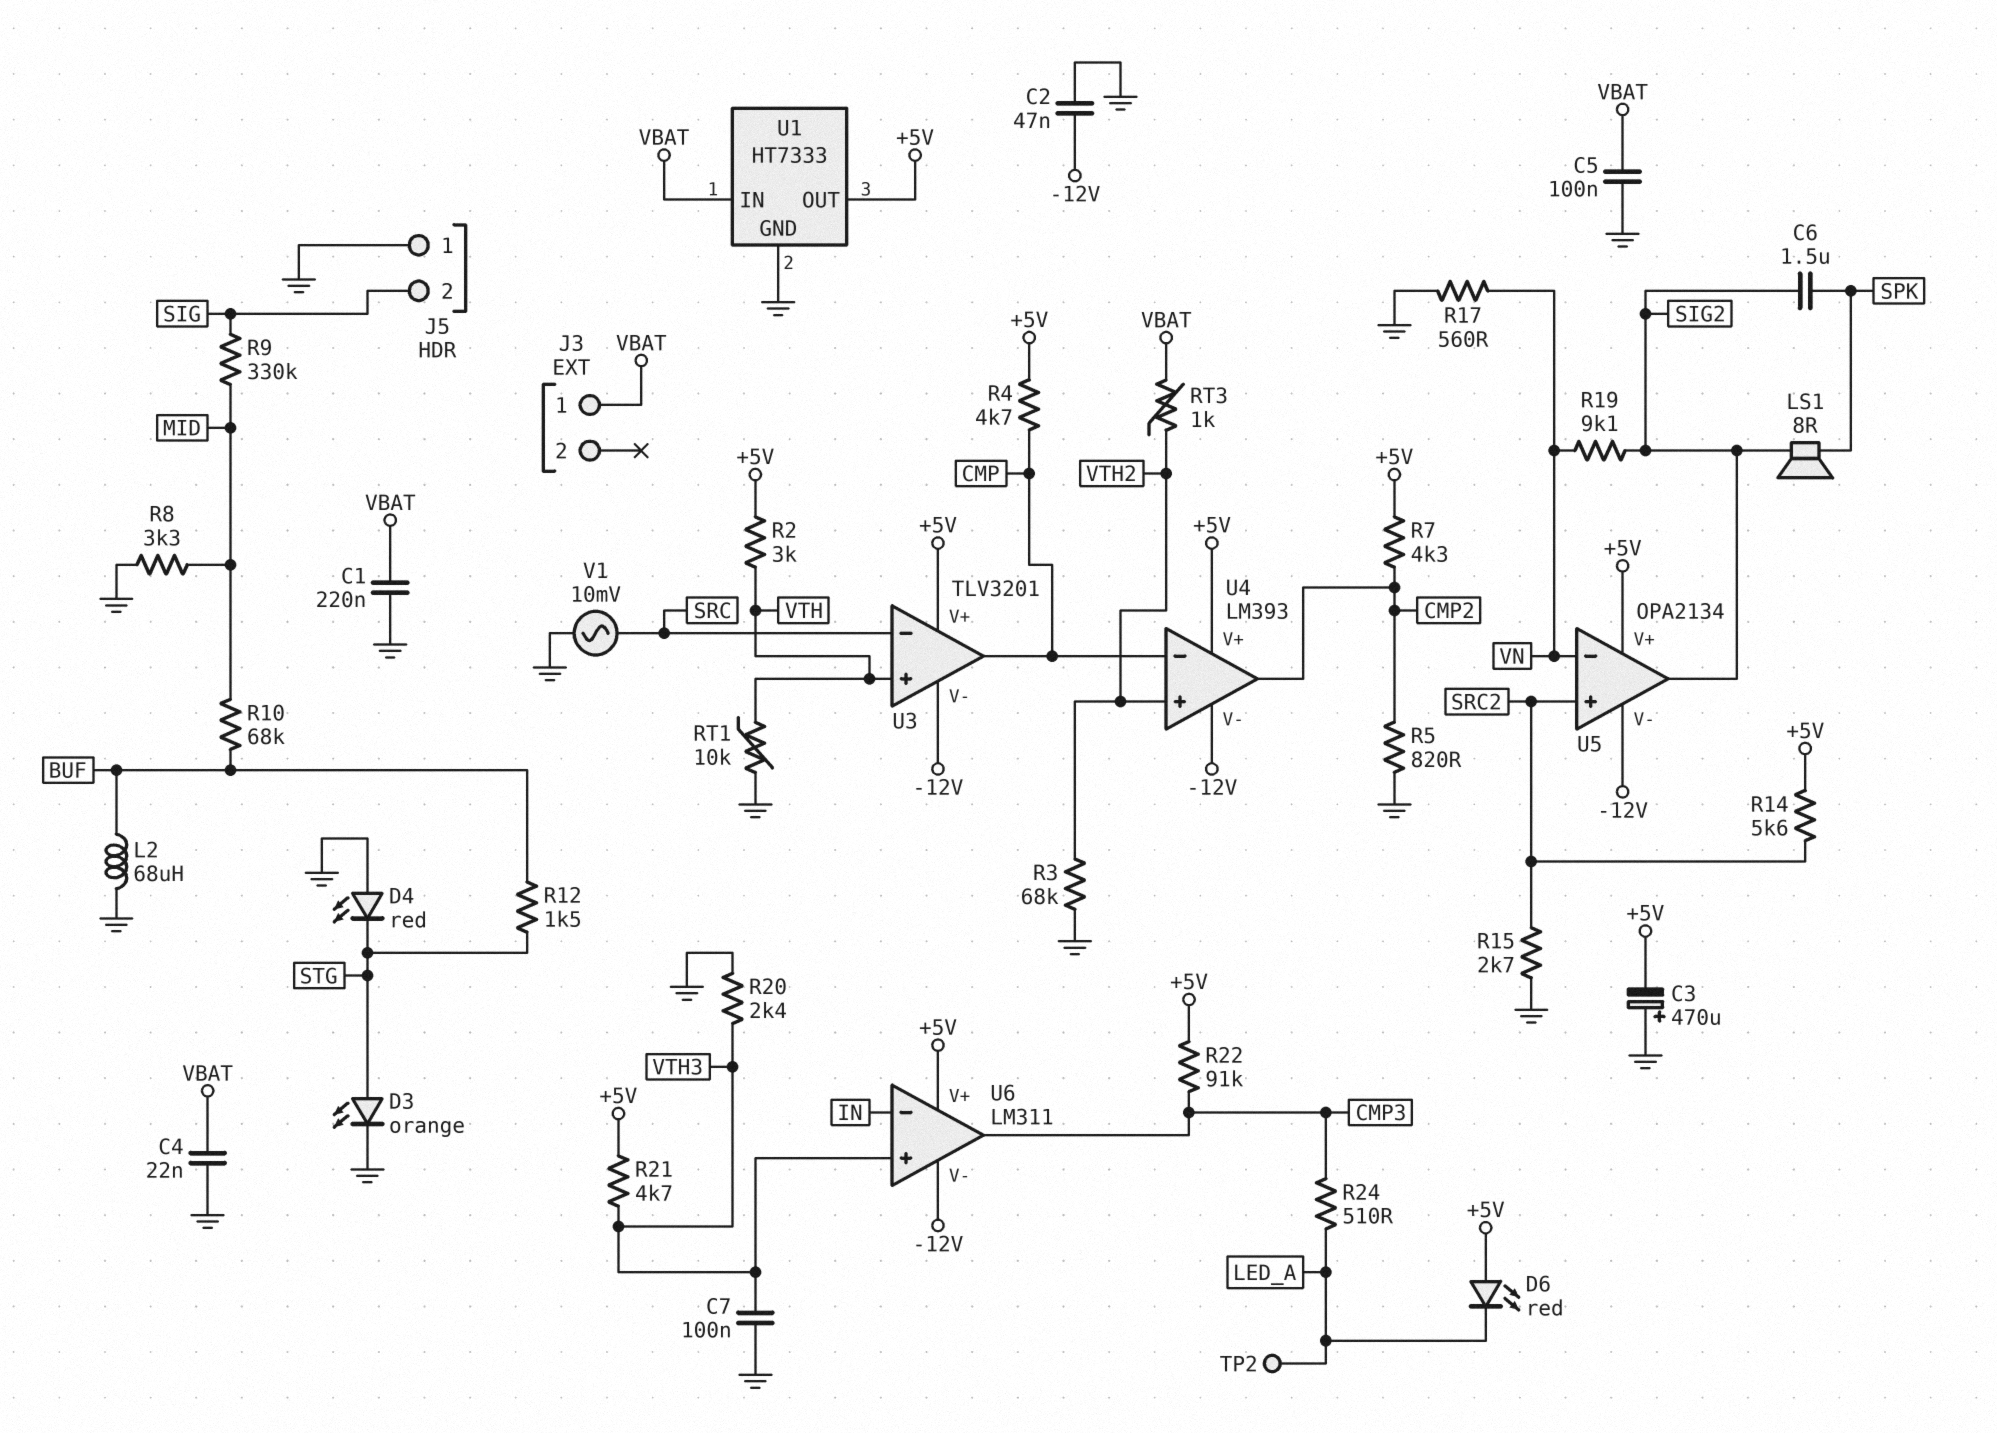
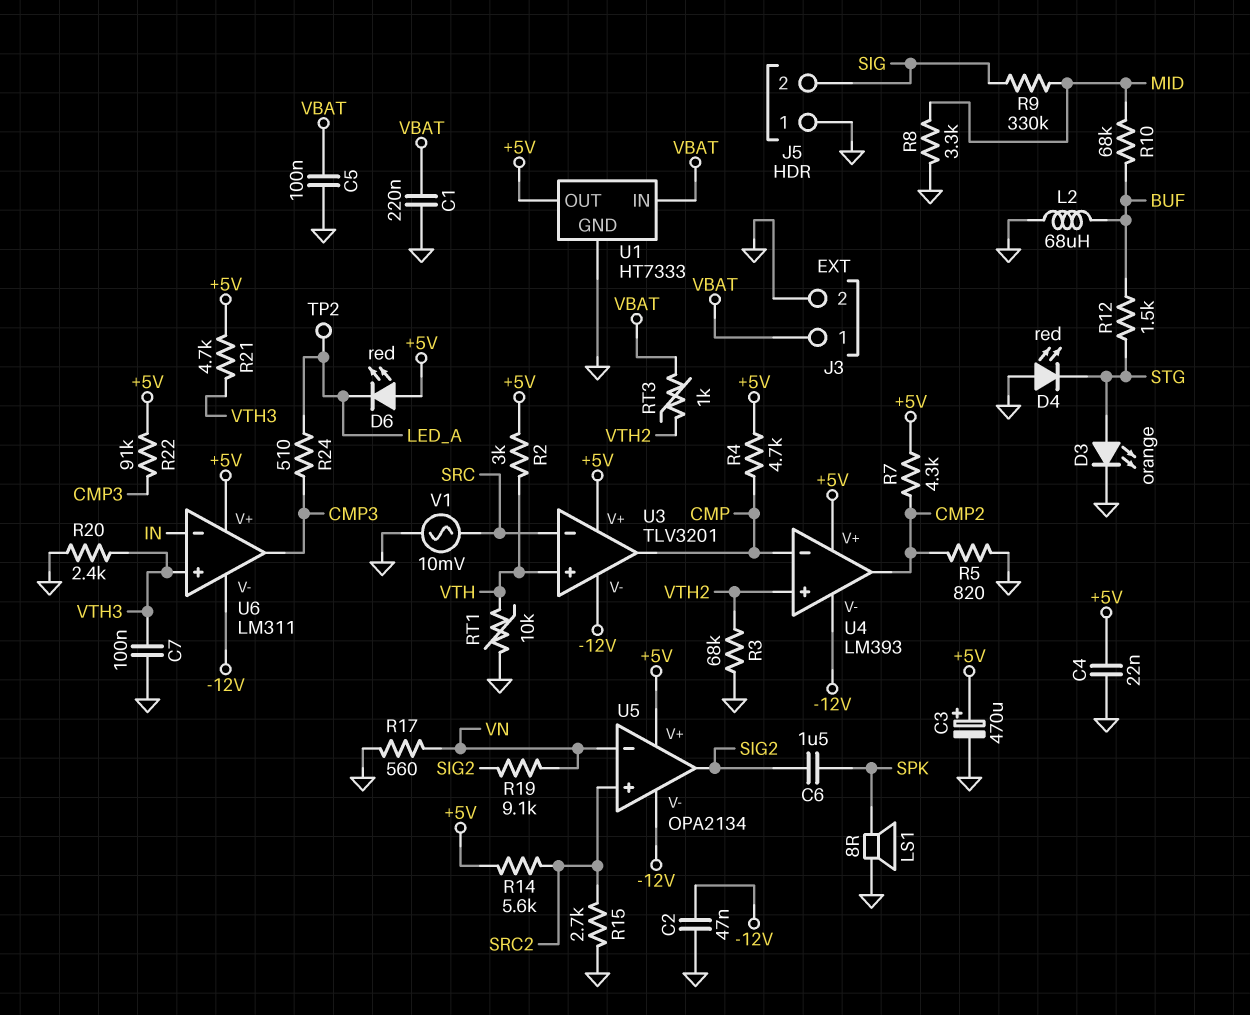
C3: 470uF (plus GND, minus +5V) -> 470uF (plus +5V, minus GND)
C4: 22nF (GND, VBAT) -> 22nF (+5V, GND)
J3 pin 2: none -> GND
LS1: speaker 8R (SIG2, SPK) -> speaker 8R (GND, SPK)

